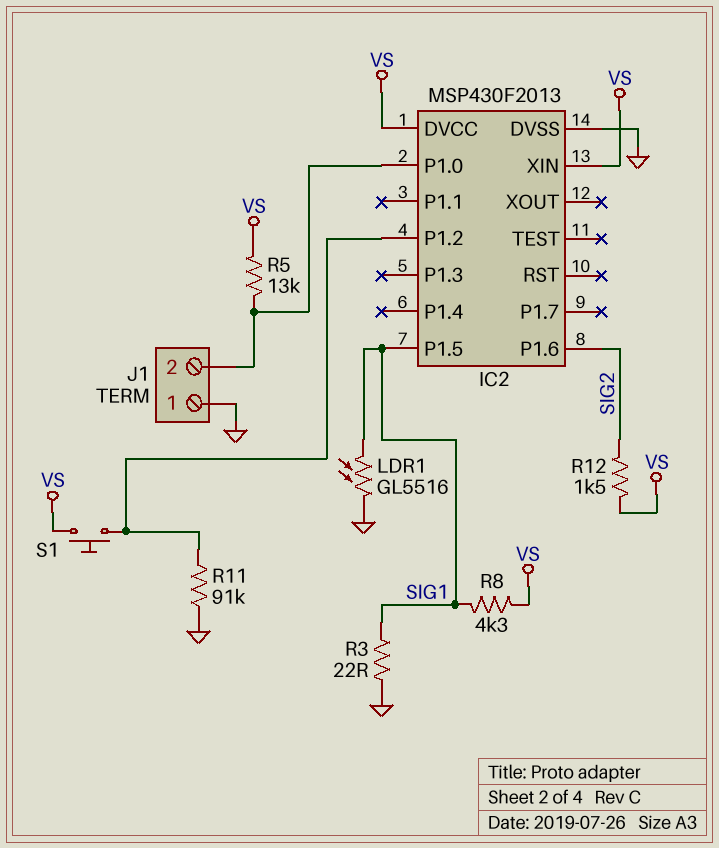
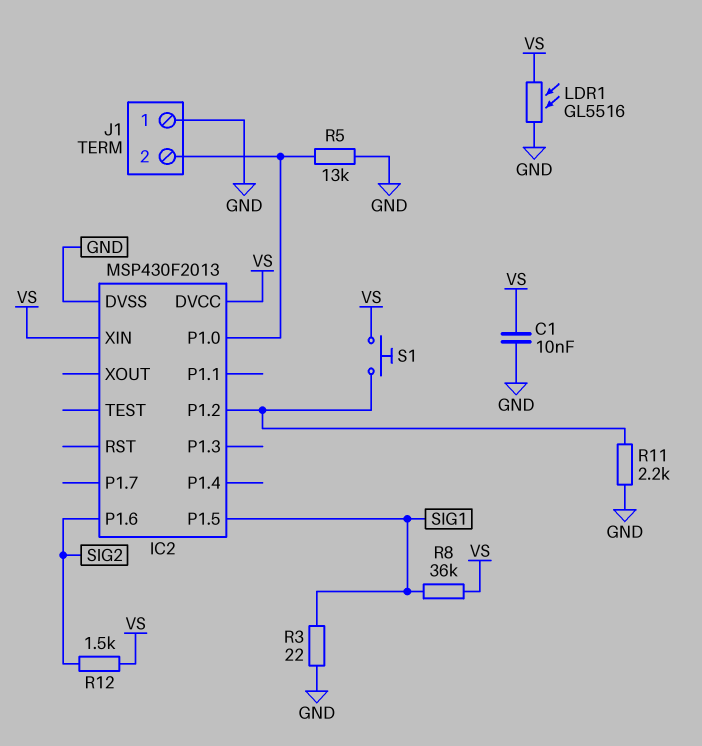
C1: none -> 10nF (GND, VS)
LDR1: GL5516 (GND, SIG1) -> GL5516 (GND, VS)
R5: 13k (IC2/P1.0, VS) -> 13k (GND, IC2/P1.0)
R8: 4.3k (SIG1, VS) -> 36k (SIG1, VS)
R11: 91k (GND, IC2/P1.2) -> 2.2k (GND, IC2/P1.2)

